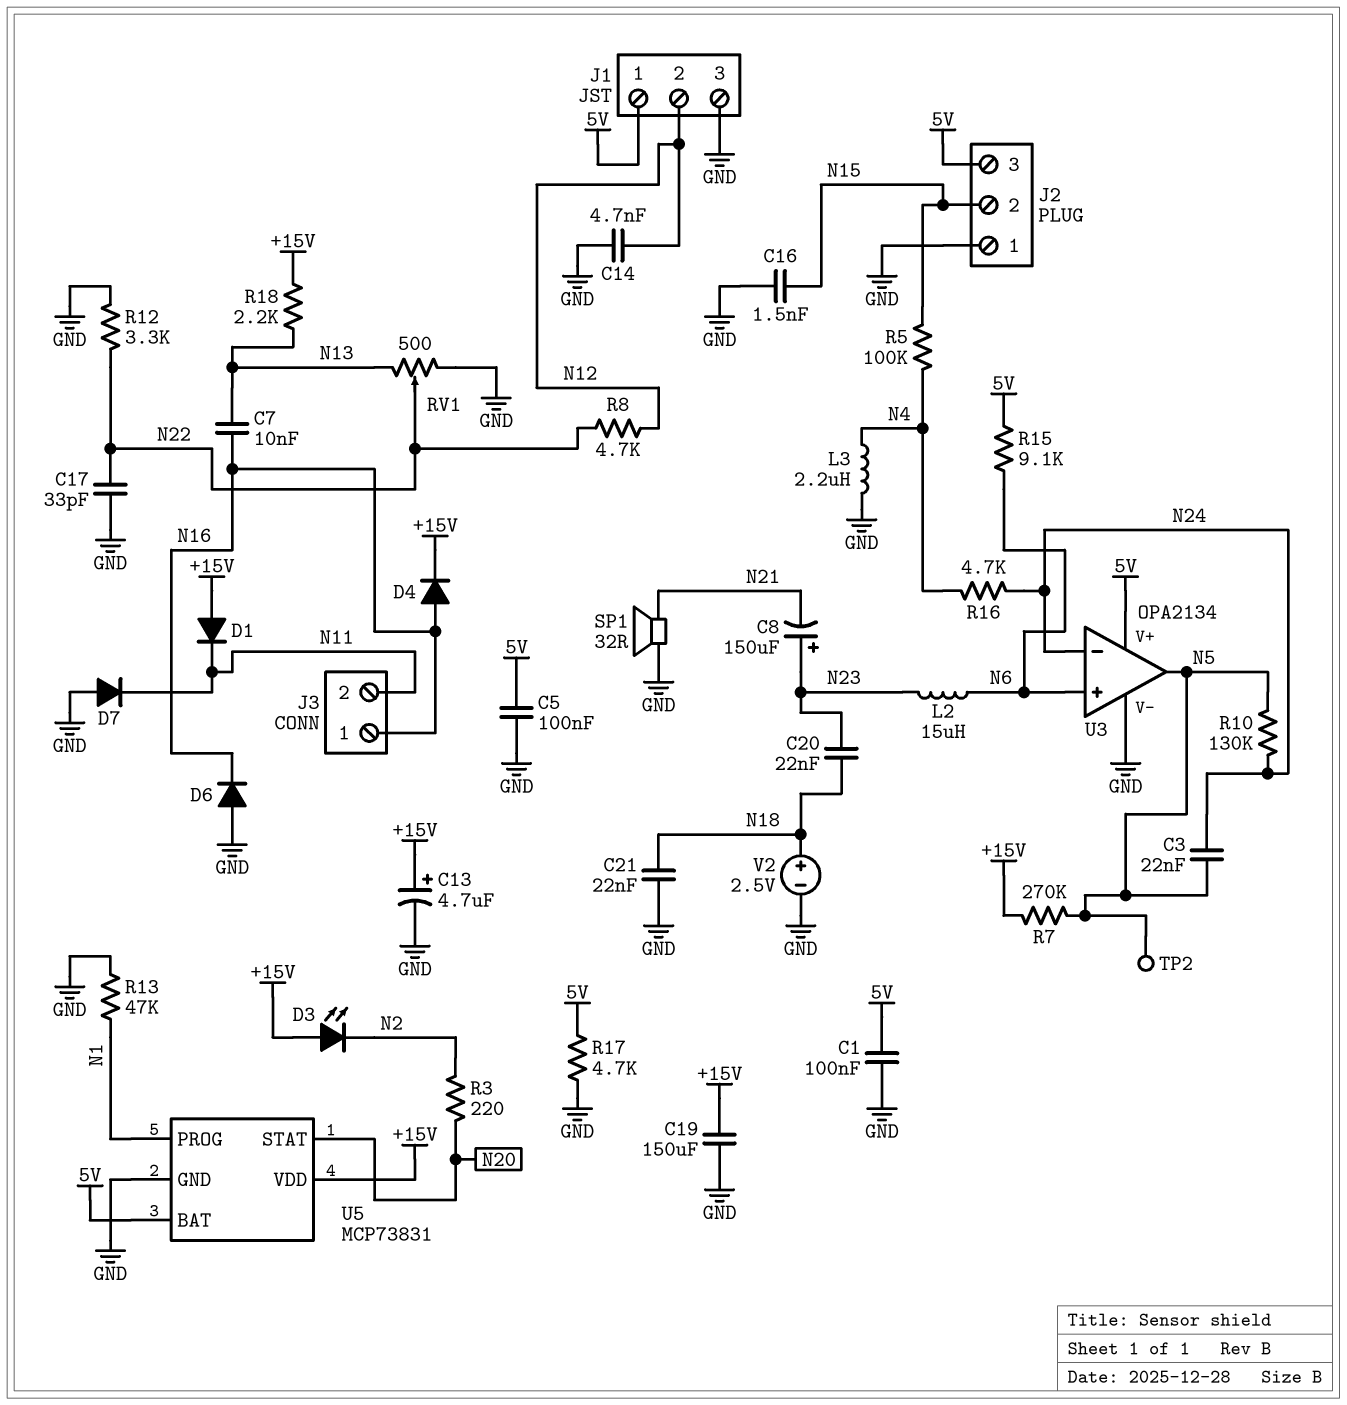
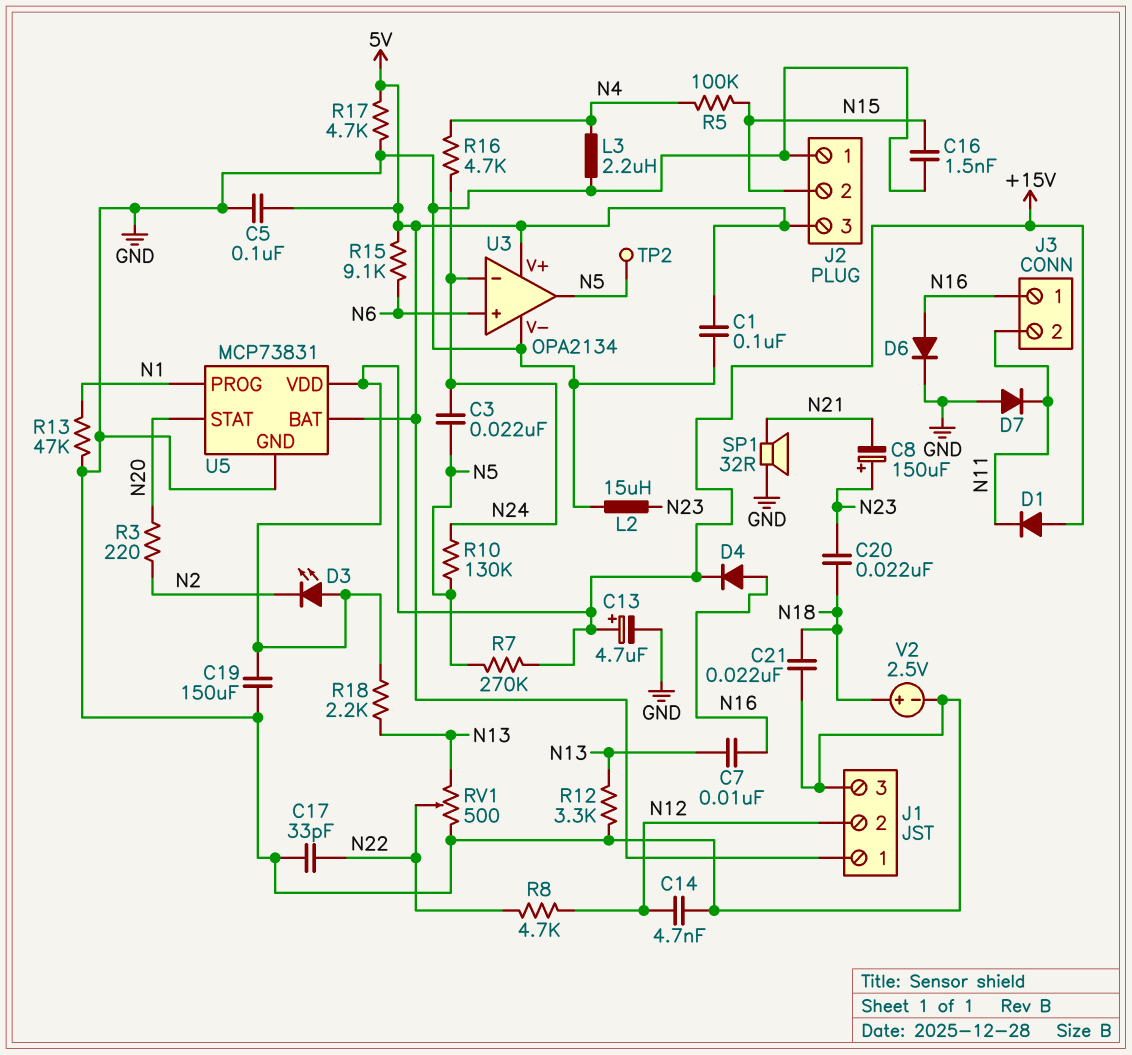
D6: diode (A GND, K N16) -> diode (A N16, K GND)
L2: 15uH (N6, N23) -> 15uH (GND, N23)
R12: 3.3k (GND, N22) -> 3.3k (GND, N13)

